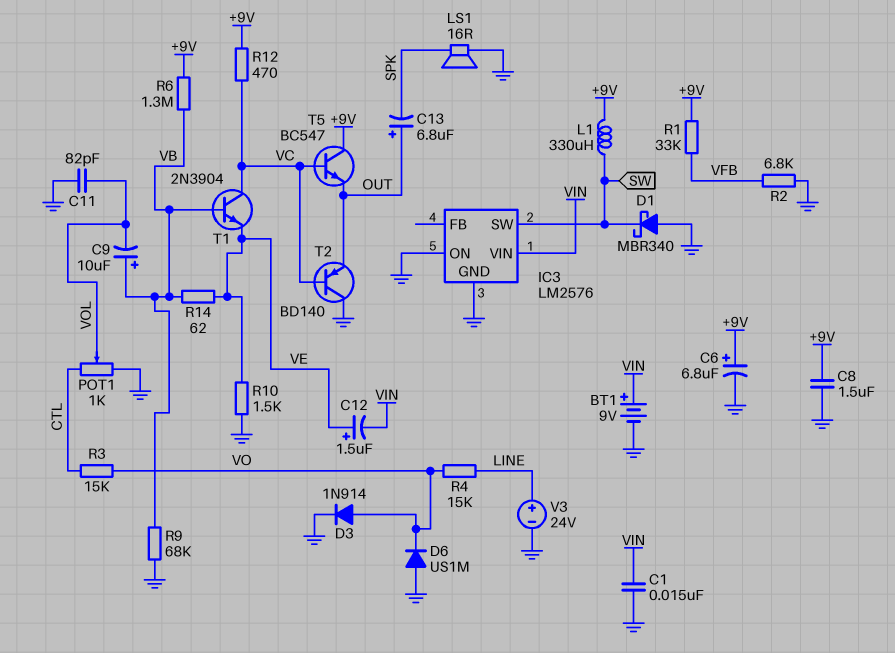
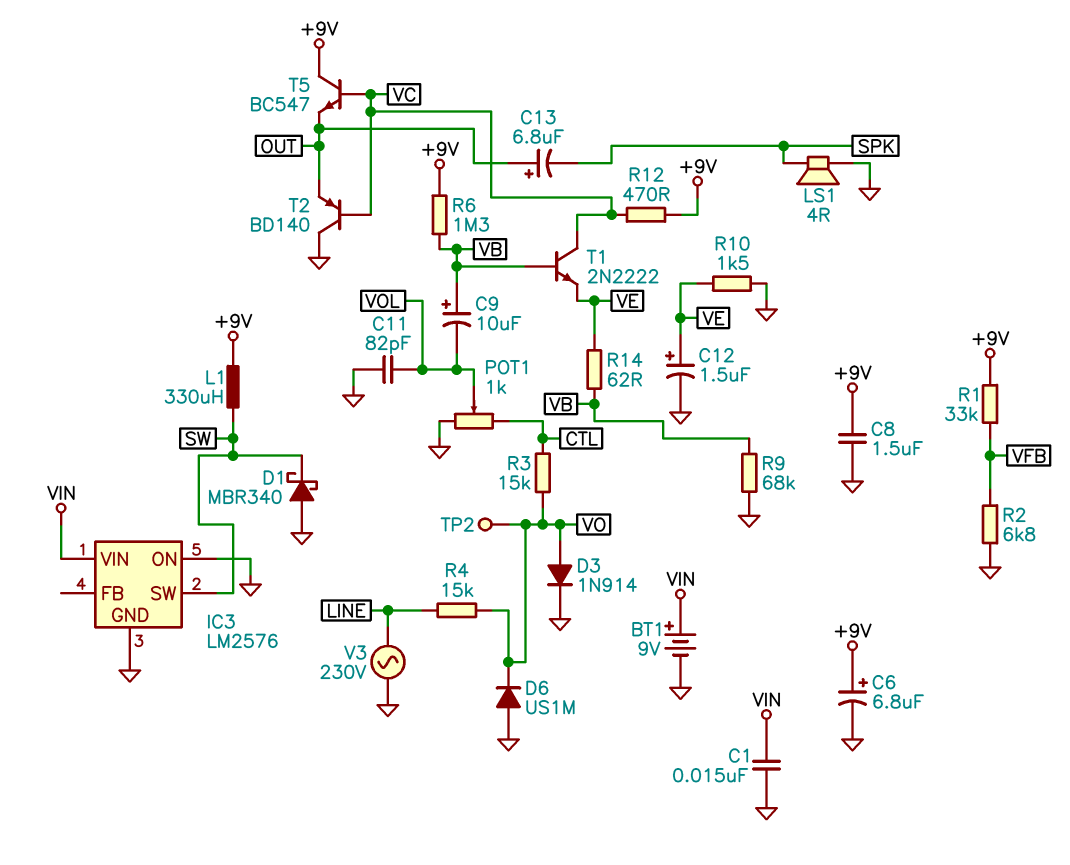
C12: 1.5uF (plus VE, minus VIN) -> 1.5uF (plus VE, minus GND)
LS1: speaker 16R (GND, SPK) -> speaker 4R (GND, SPK)
T1: NPN 2N3904 (B VB, C VC, E VE) -> NPN 2N2222 (B VB, C VC, E VE)
TP2: none -> test point (VO)
V3: 24V (plus LINE, minus GND) -> AC 230V (GND, LINE)

